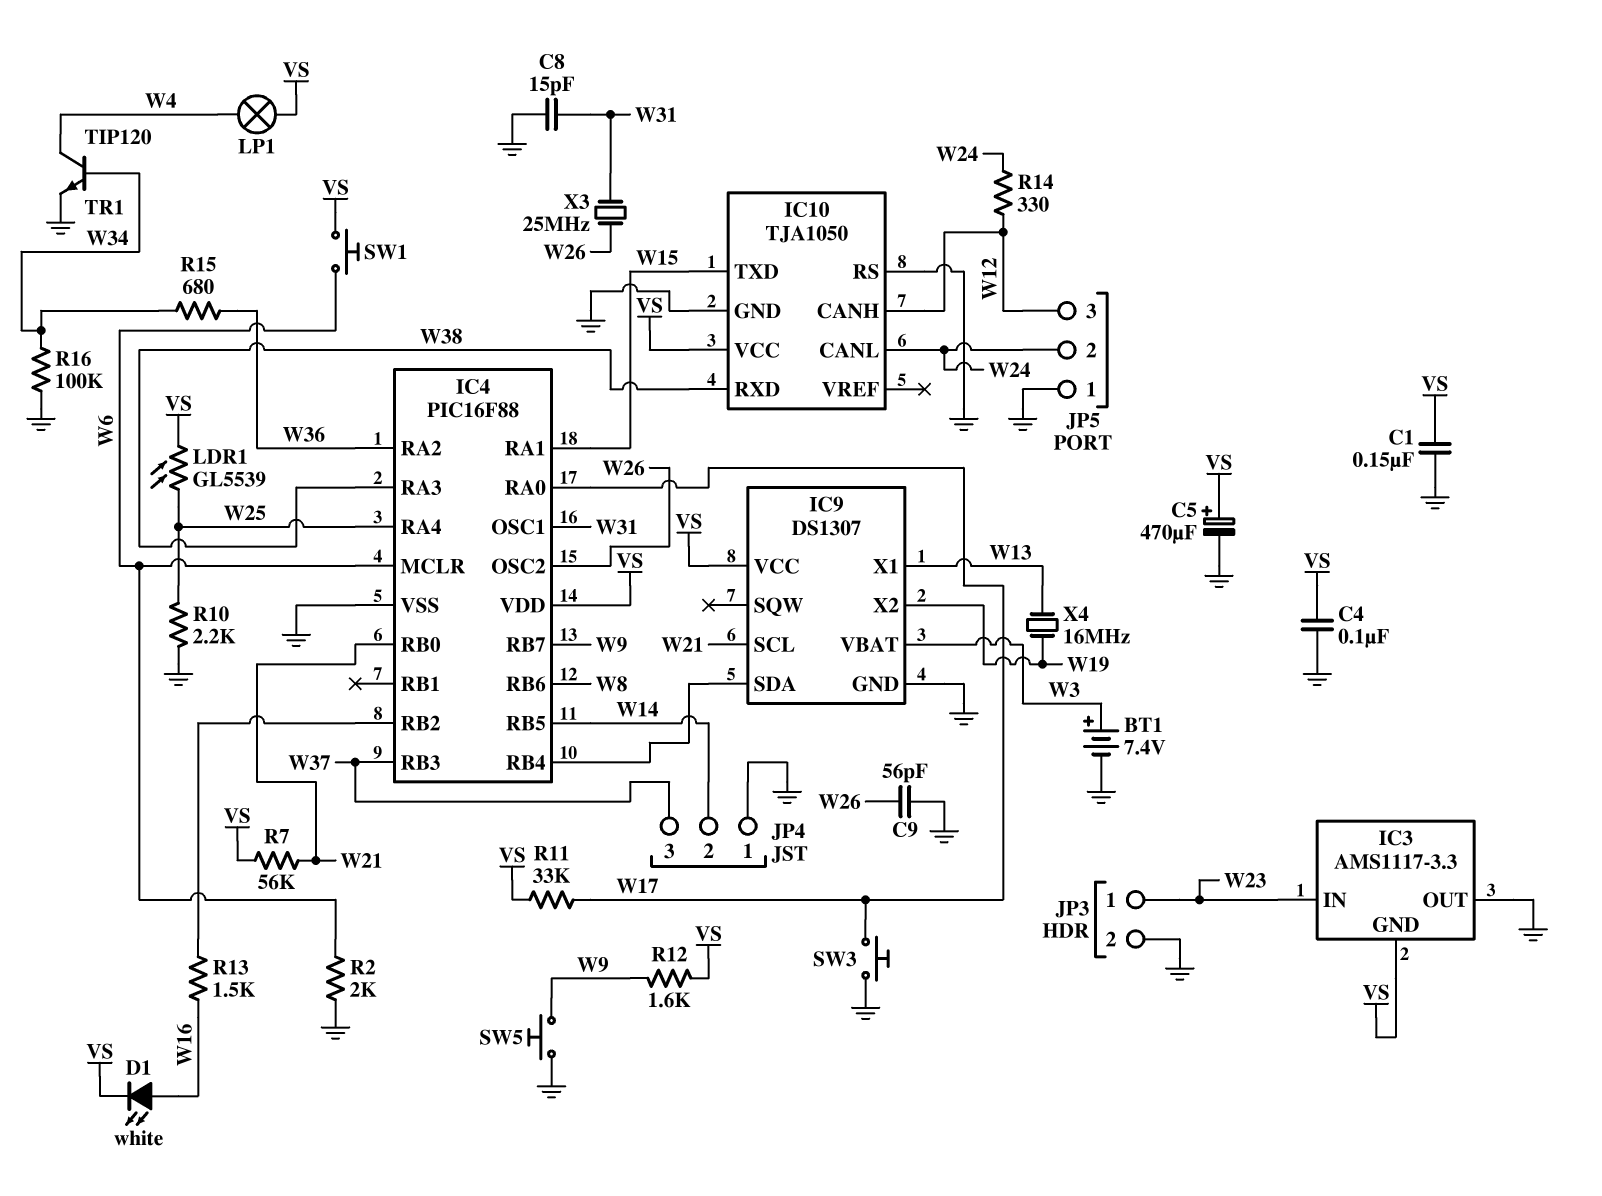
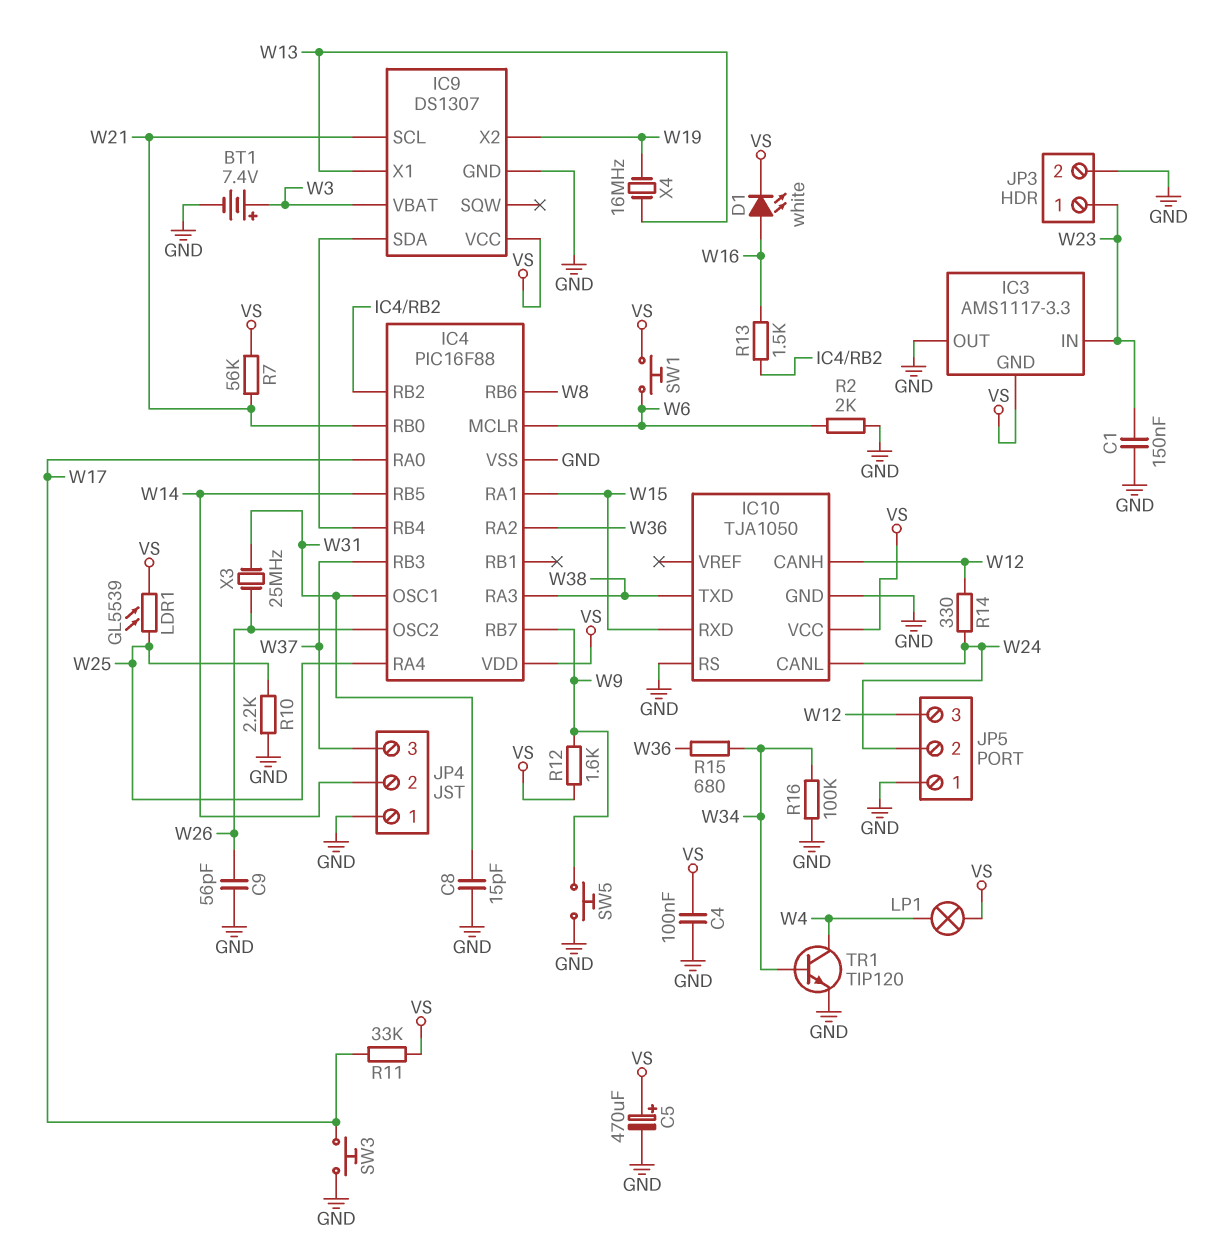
C1: 150nF (GND, VS) -> 150nF (GND, W23)
IC10 pin RXD: W38 -> W15
IC10 pin TXD: W15 -> W38

